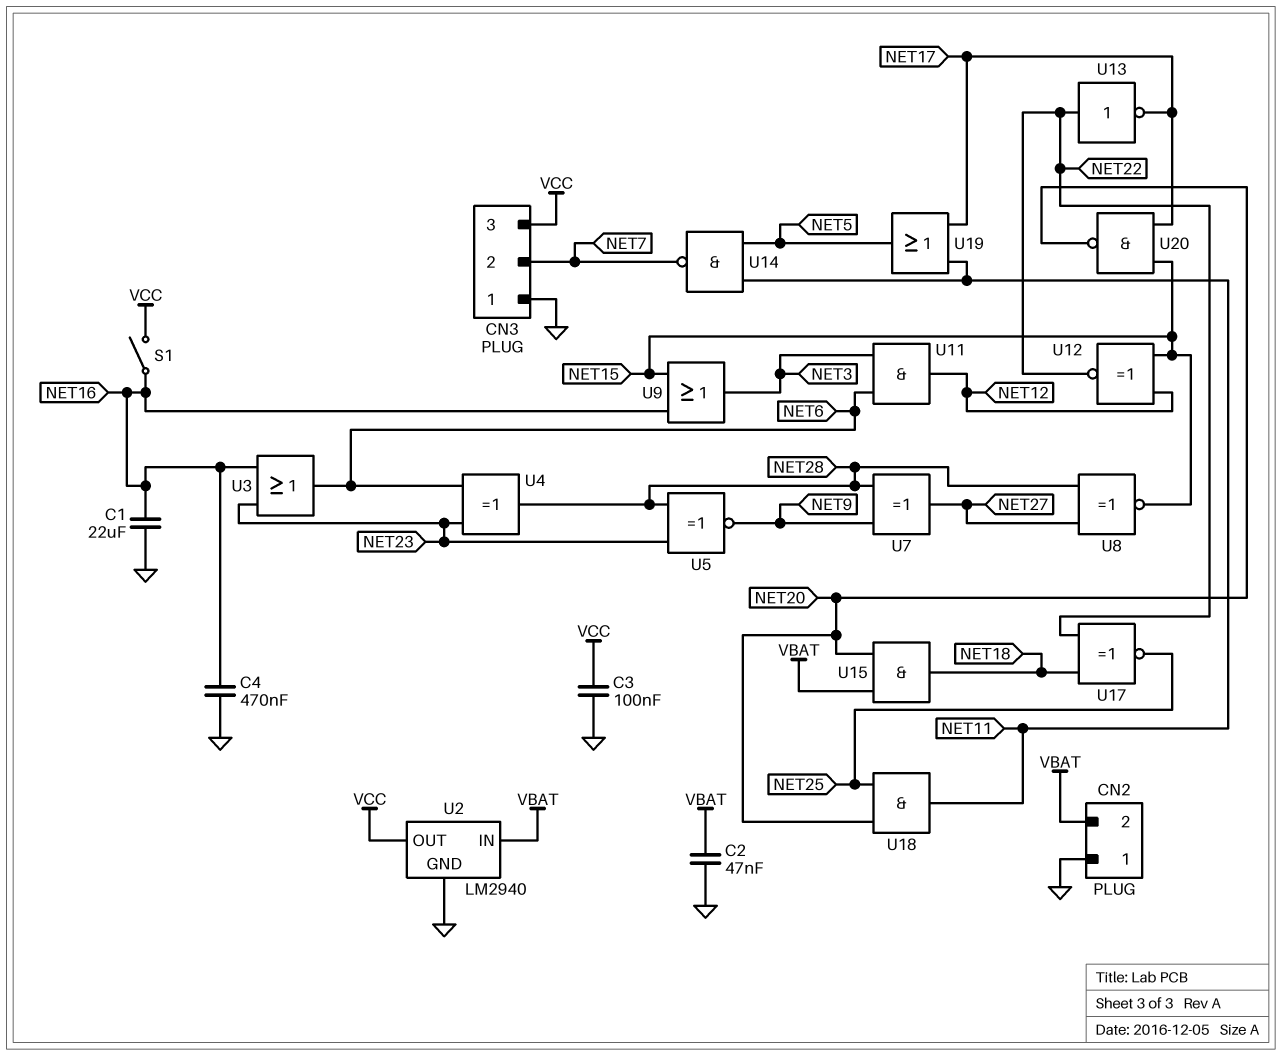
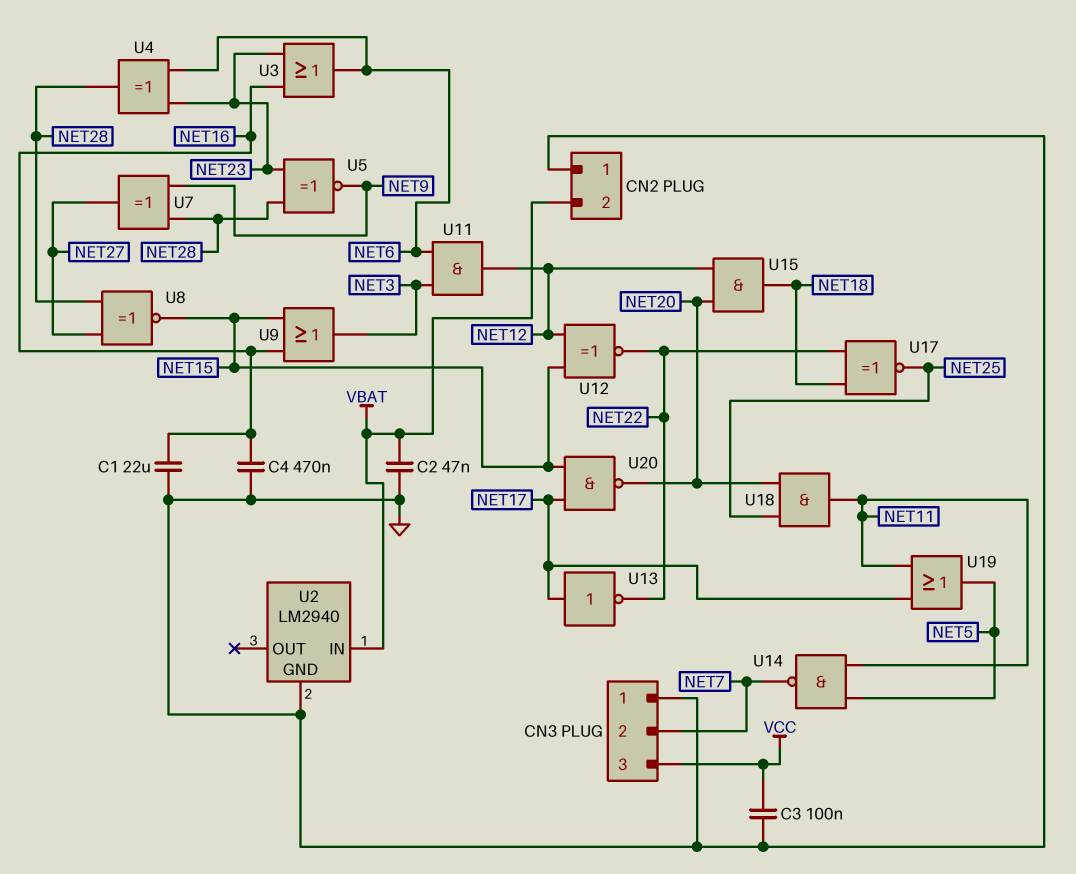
S1: switch (NET16, VCC) -> none
U2 pin OUT: VCC -> none
U13: NOT (in NET22, out NET17) -> NOT (in NET17, out NET22)
U15: AND (in NET20, in VBAT, out NET18) -> AND (in NET12, in NET20, out NET18)

